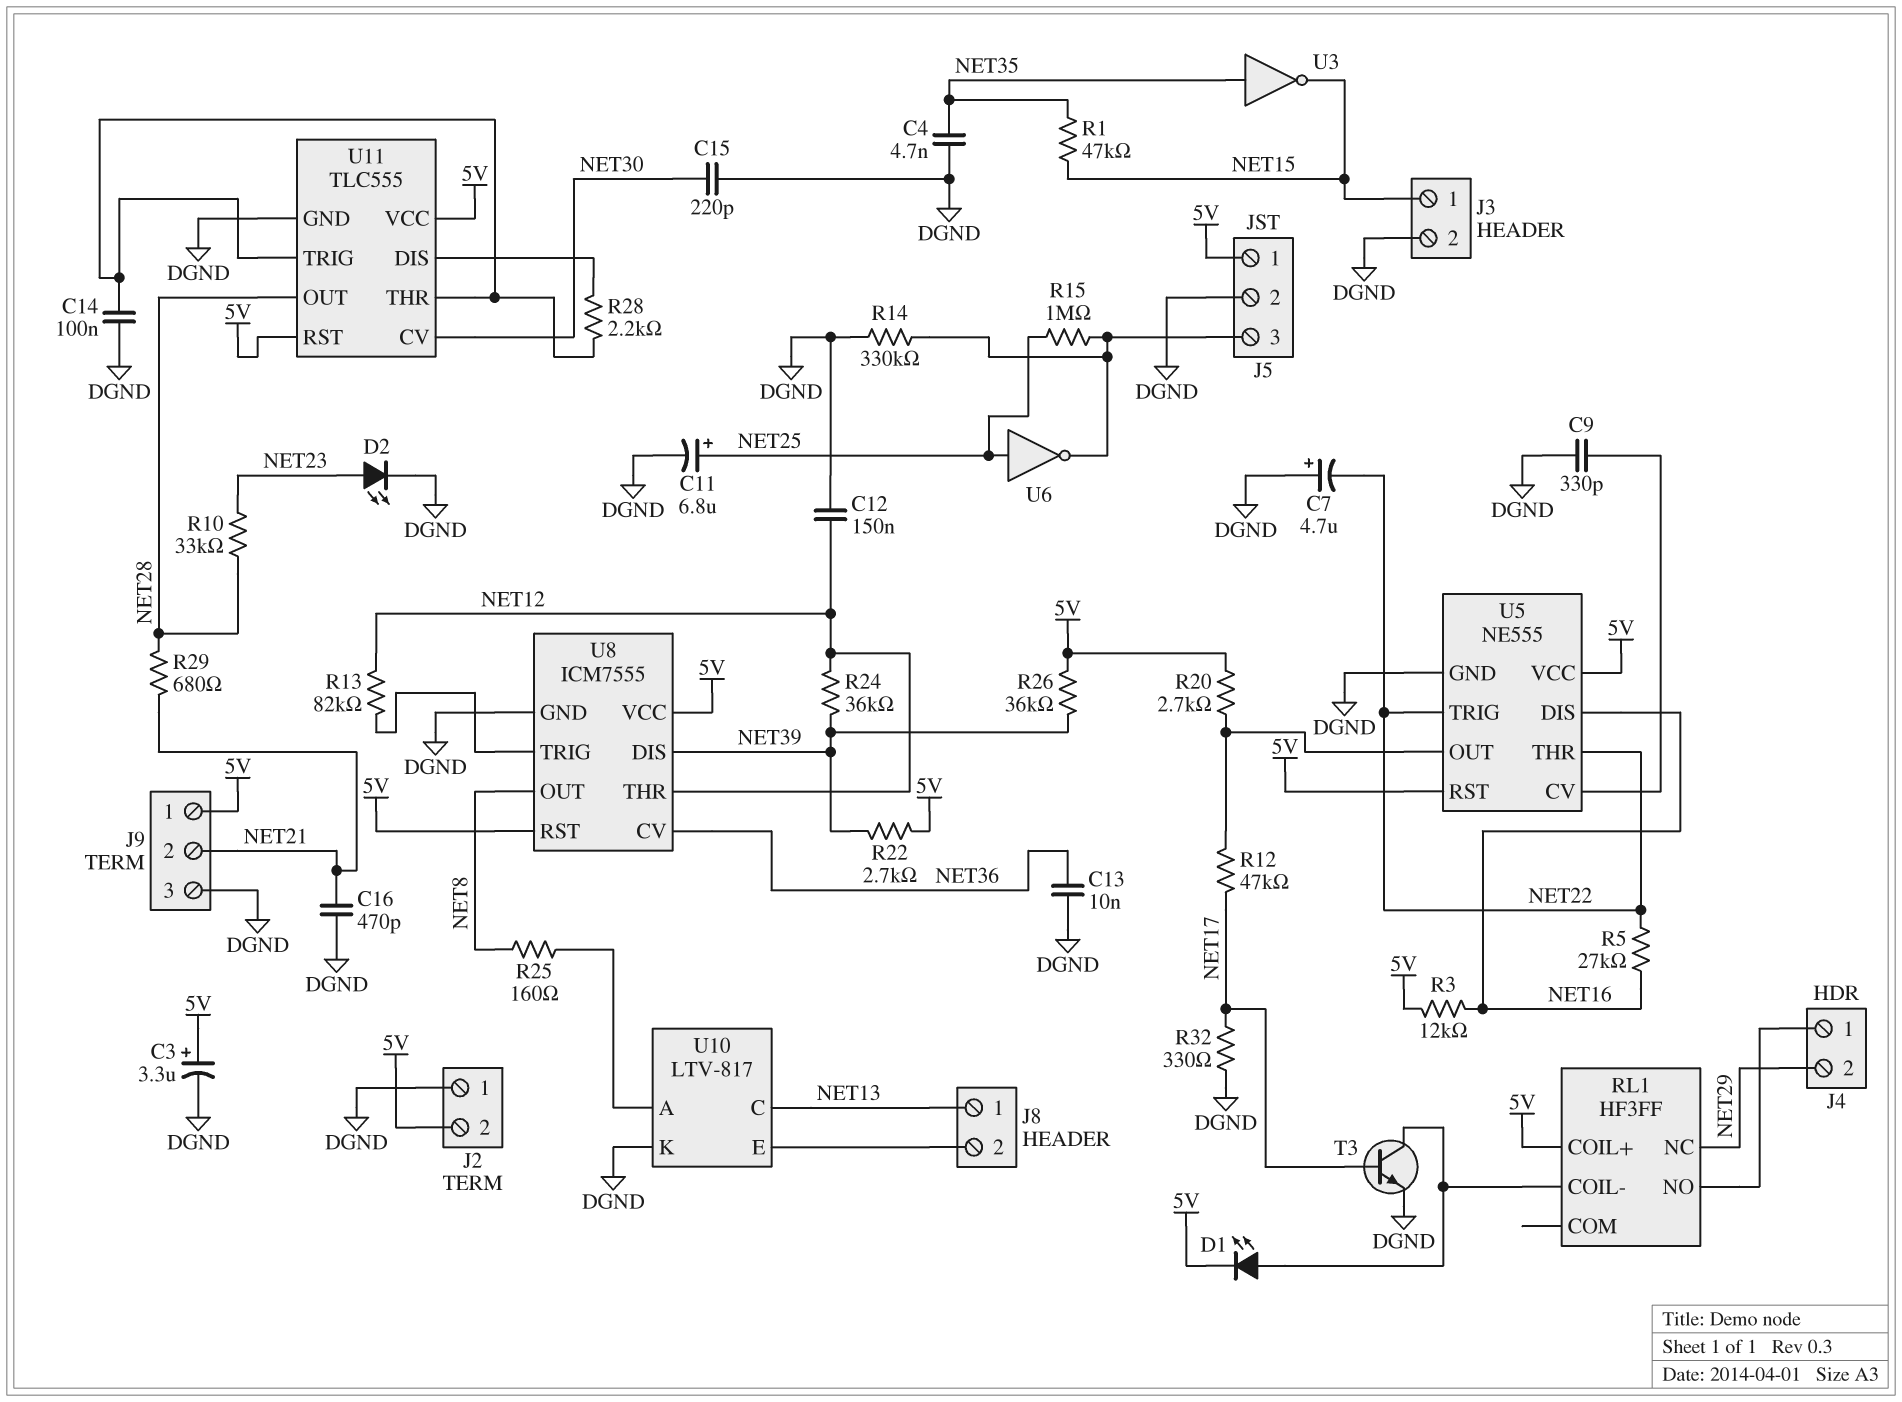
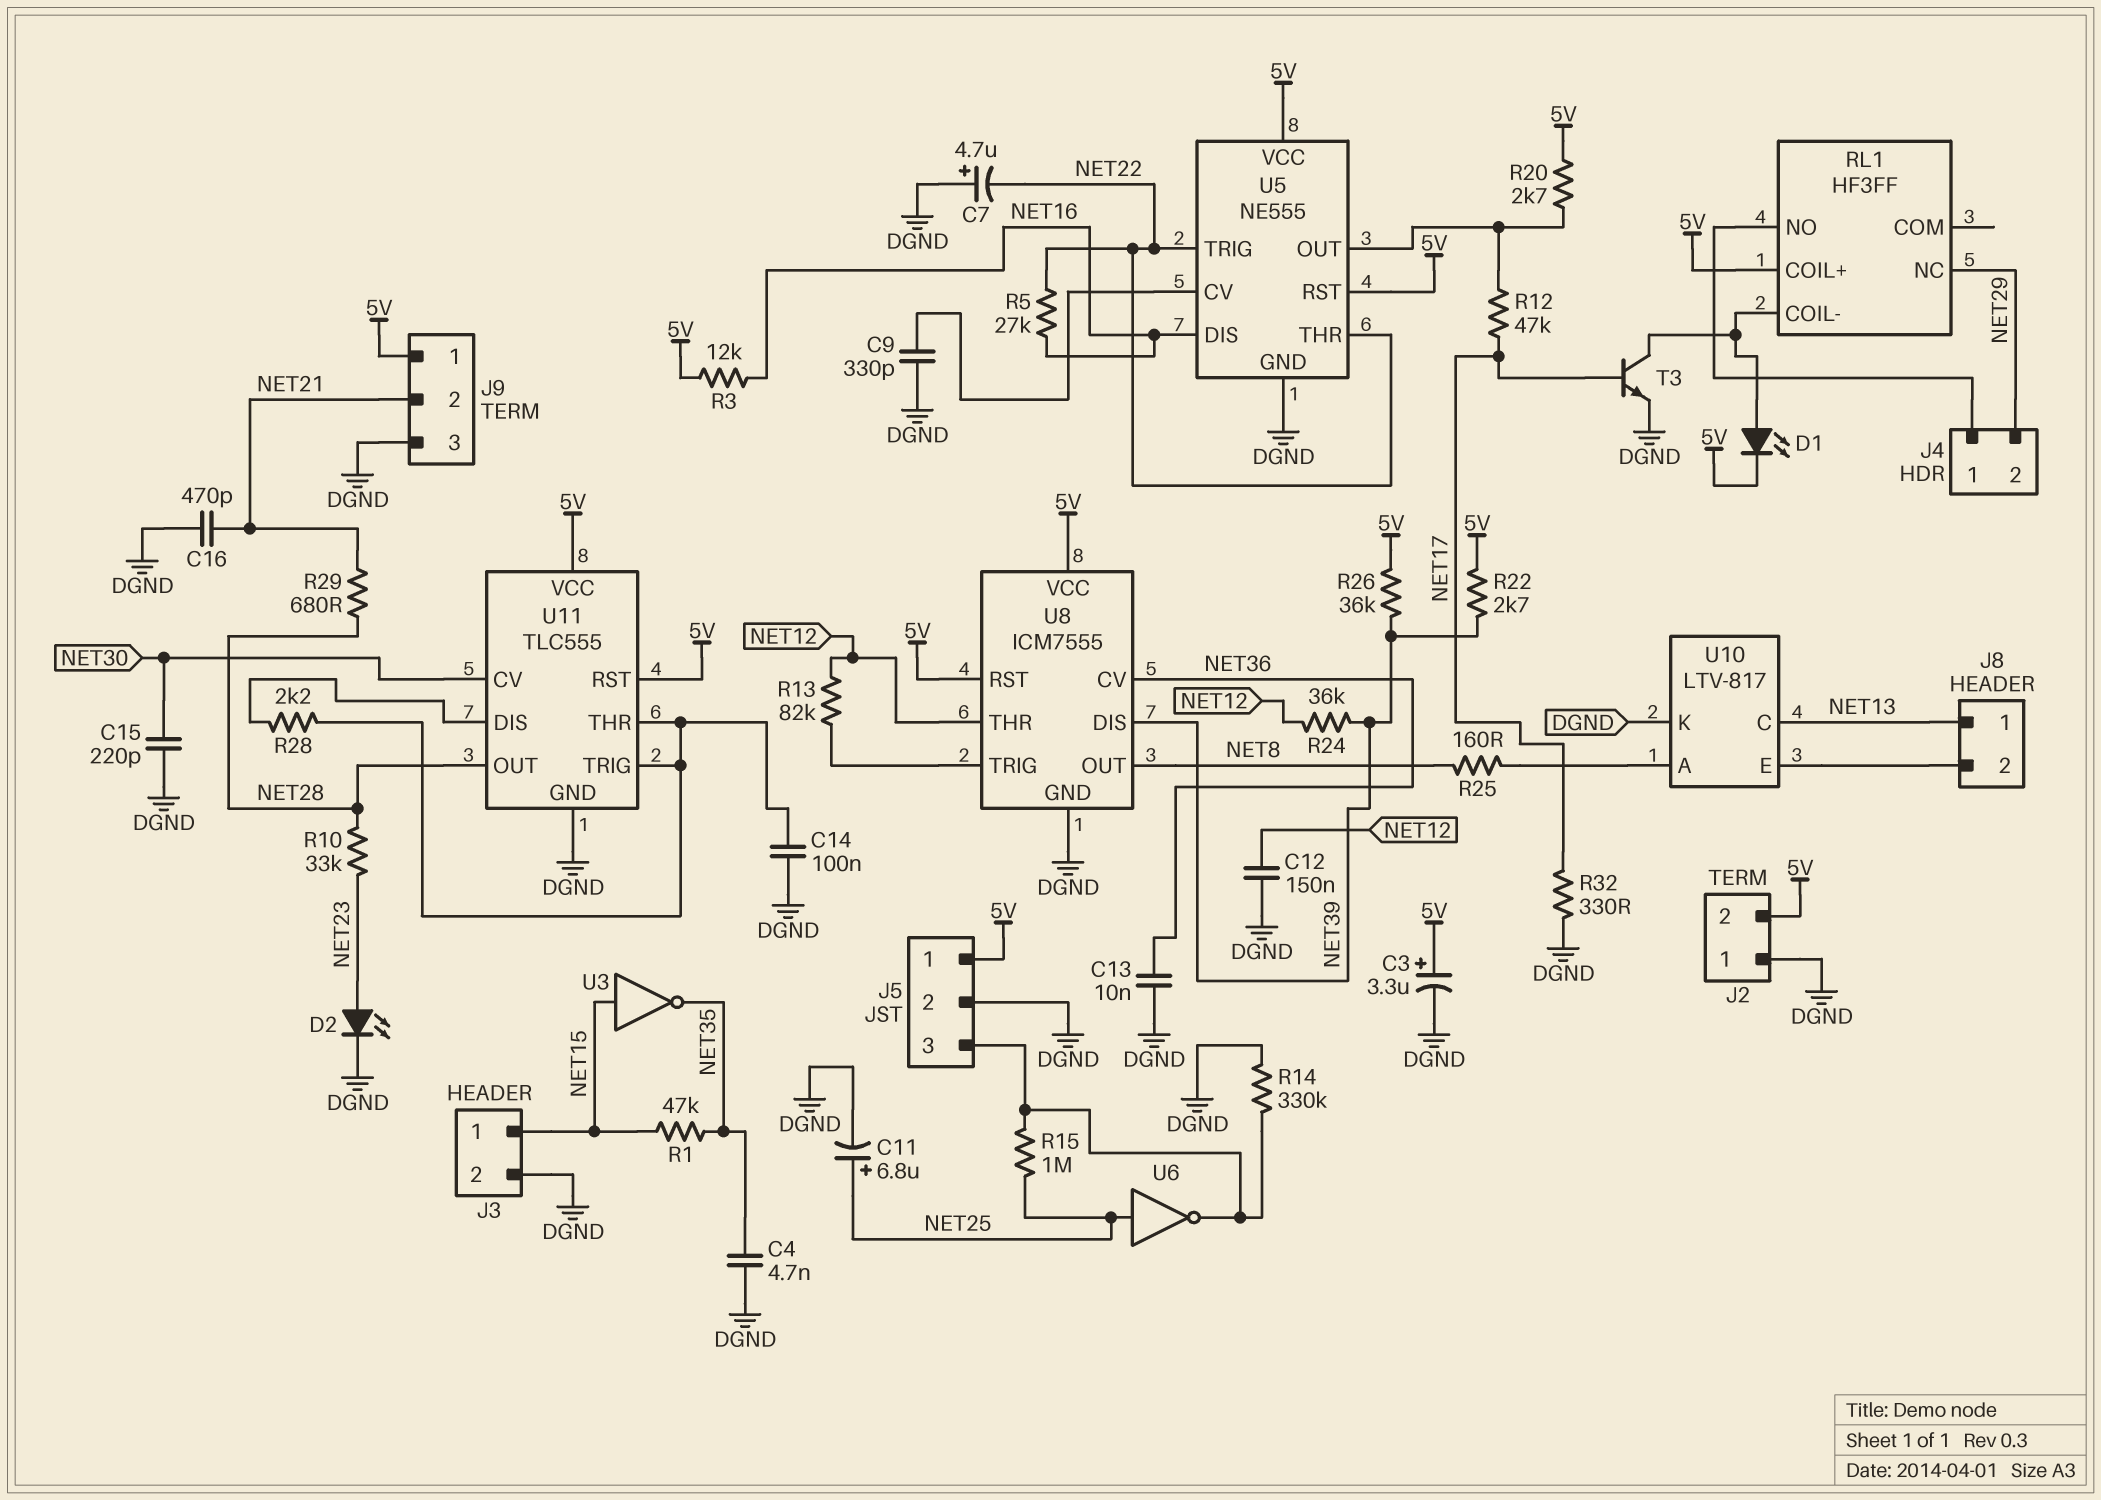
U3: NOT (in NET35, out NET15) -> NOT (in NET15, out NET35)

